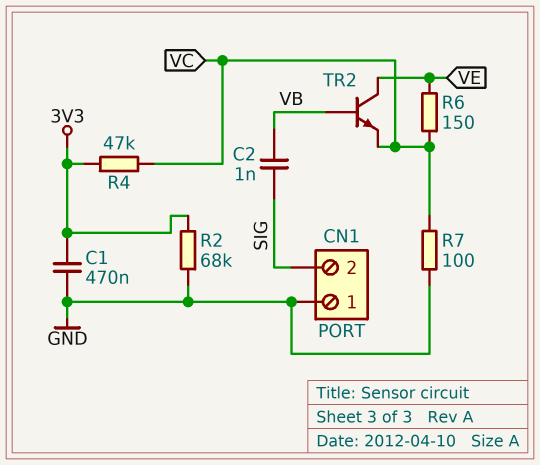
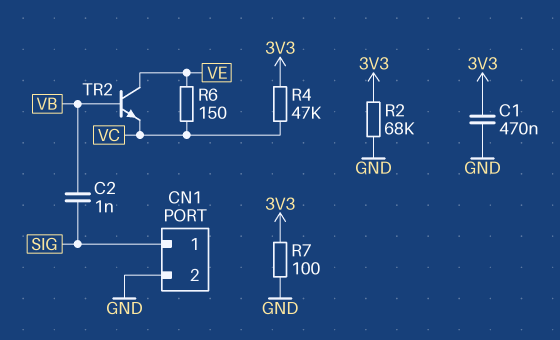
CN1 pin 1: GND -> SIG
CN1 pin 2: SIG -> GND
R7: 100 (GND, VC) -> 100 (3V3, GND)

